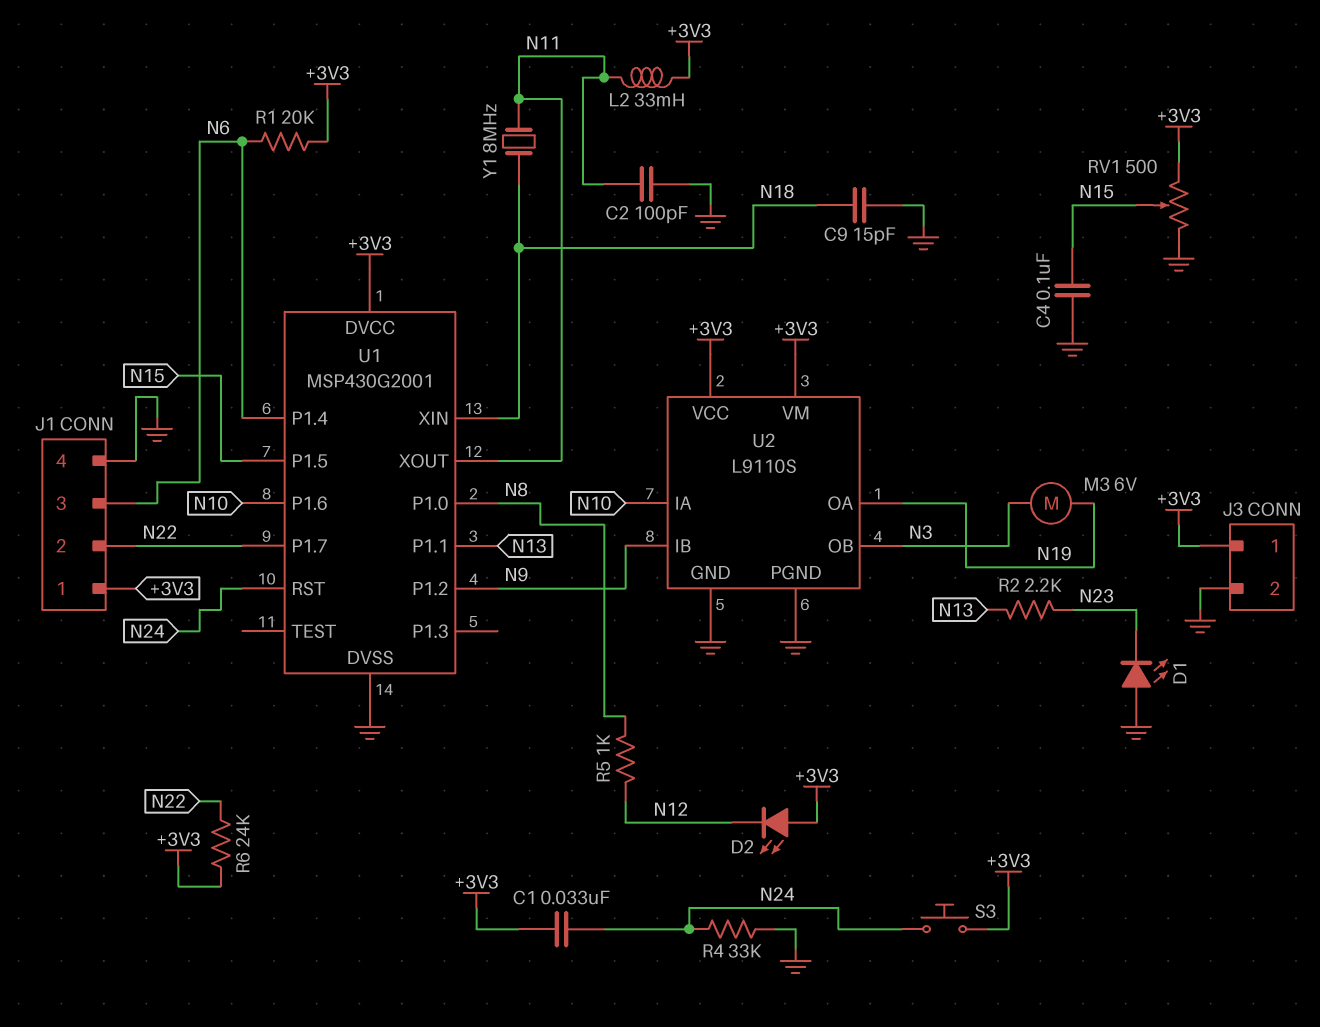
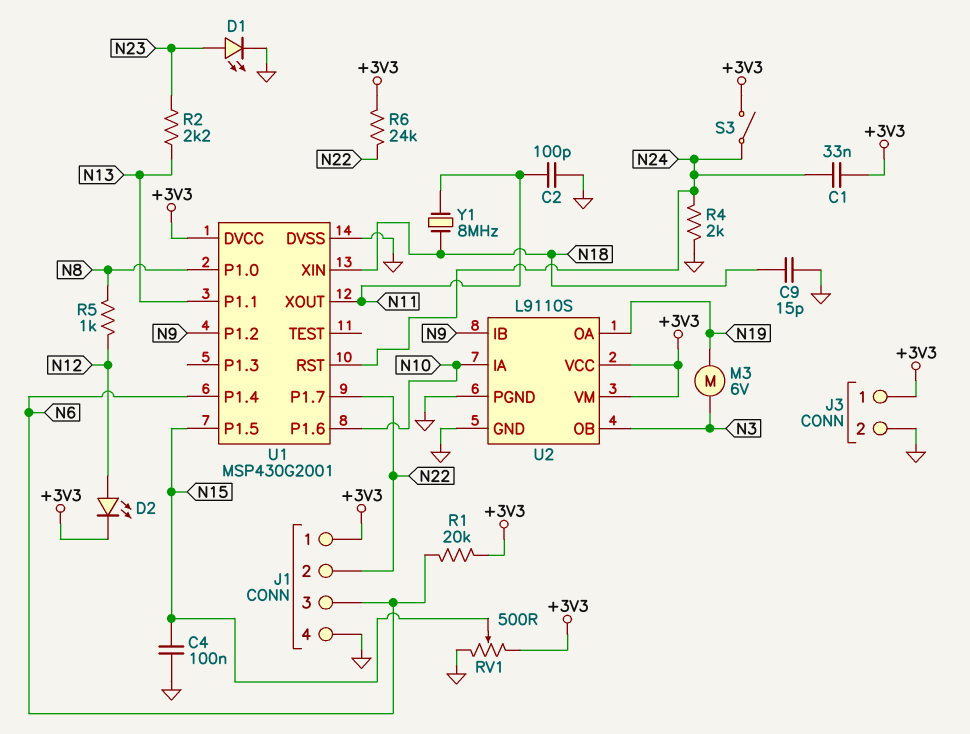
D1: LED (A GND, K N23) -> LED (A N23, K GND)
D2: LED (A +3V3, K N12) -> LED (A N12, K +3V3)
L2: 33mH (+3V3, N11) -> none
R4: 33k (GND, N24) -> 2k (GND, N24)
S3: button (+3V3, N24) -> switch (+3V3, N24)

